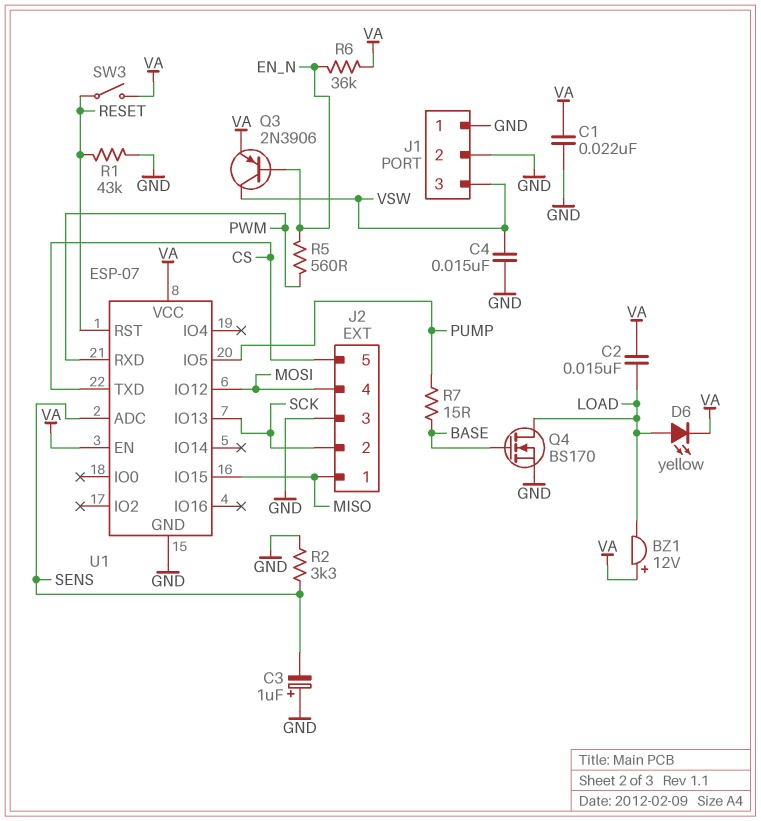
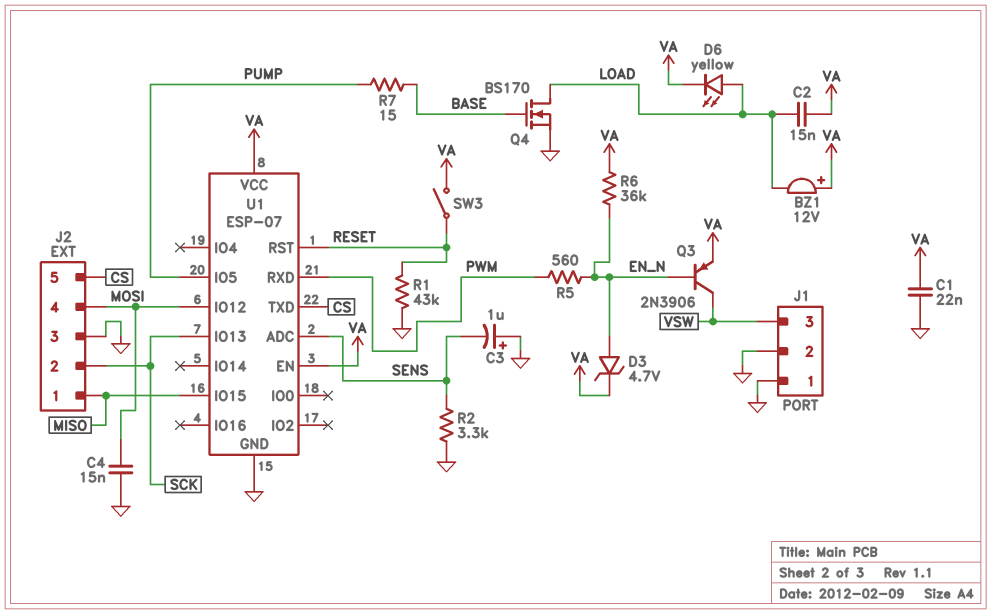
C4: 15nF (GND, VSW) -> 15nF (GND, MOSI)
D3: none -> zener 4.7V (A EN_N, K VA)

